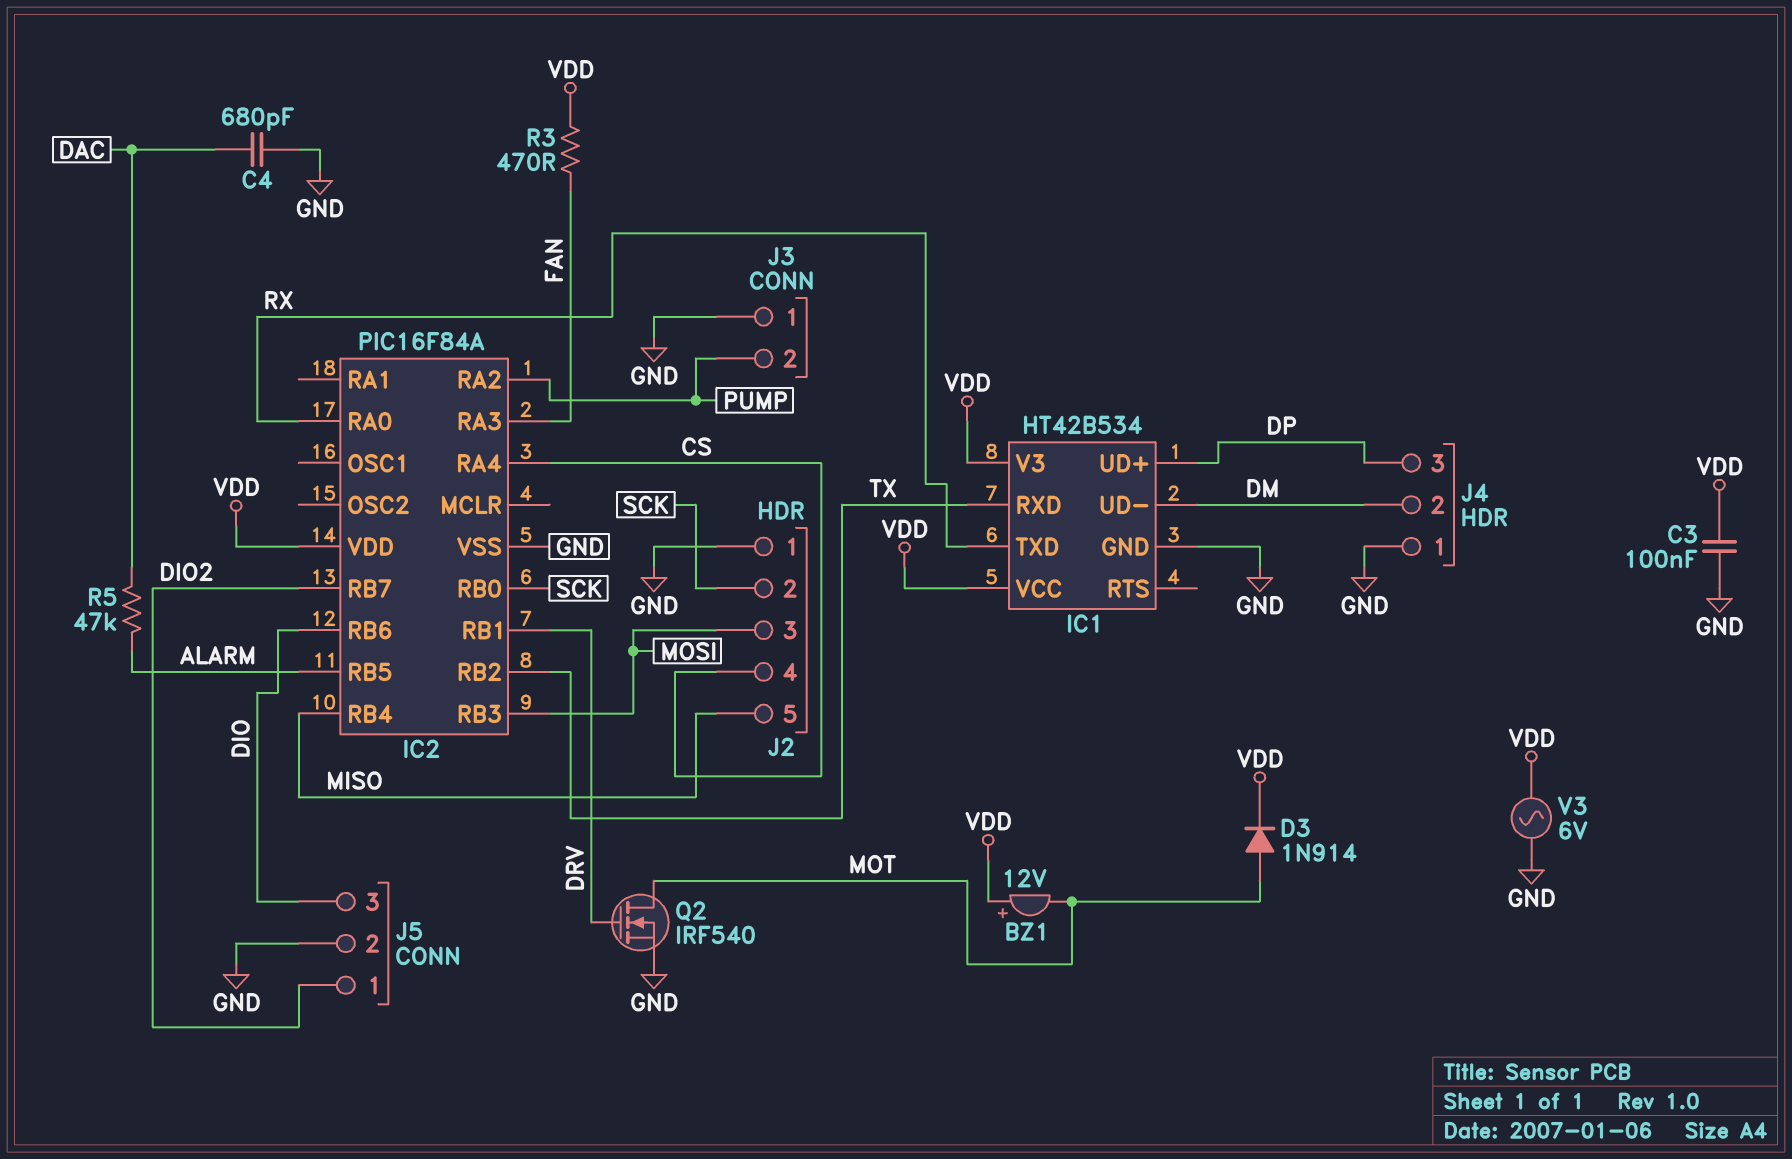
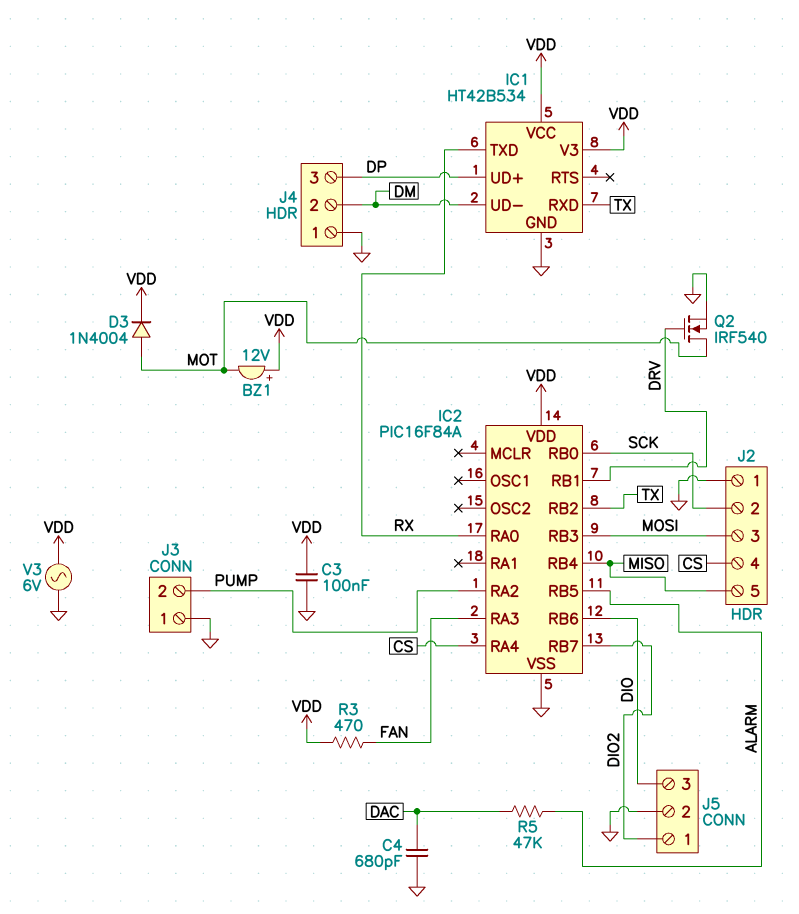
D3: diode 1N914 (A MOT, K VDD) -> diode 1N4004 (A MOT, K VDD)

